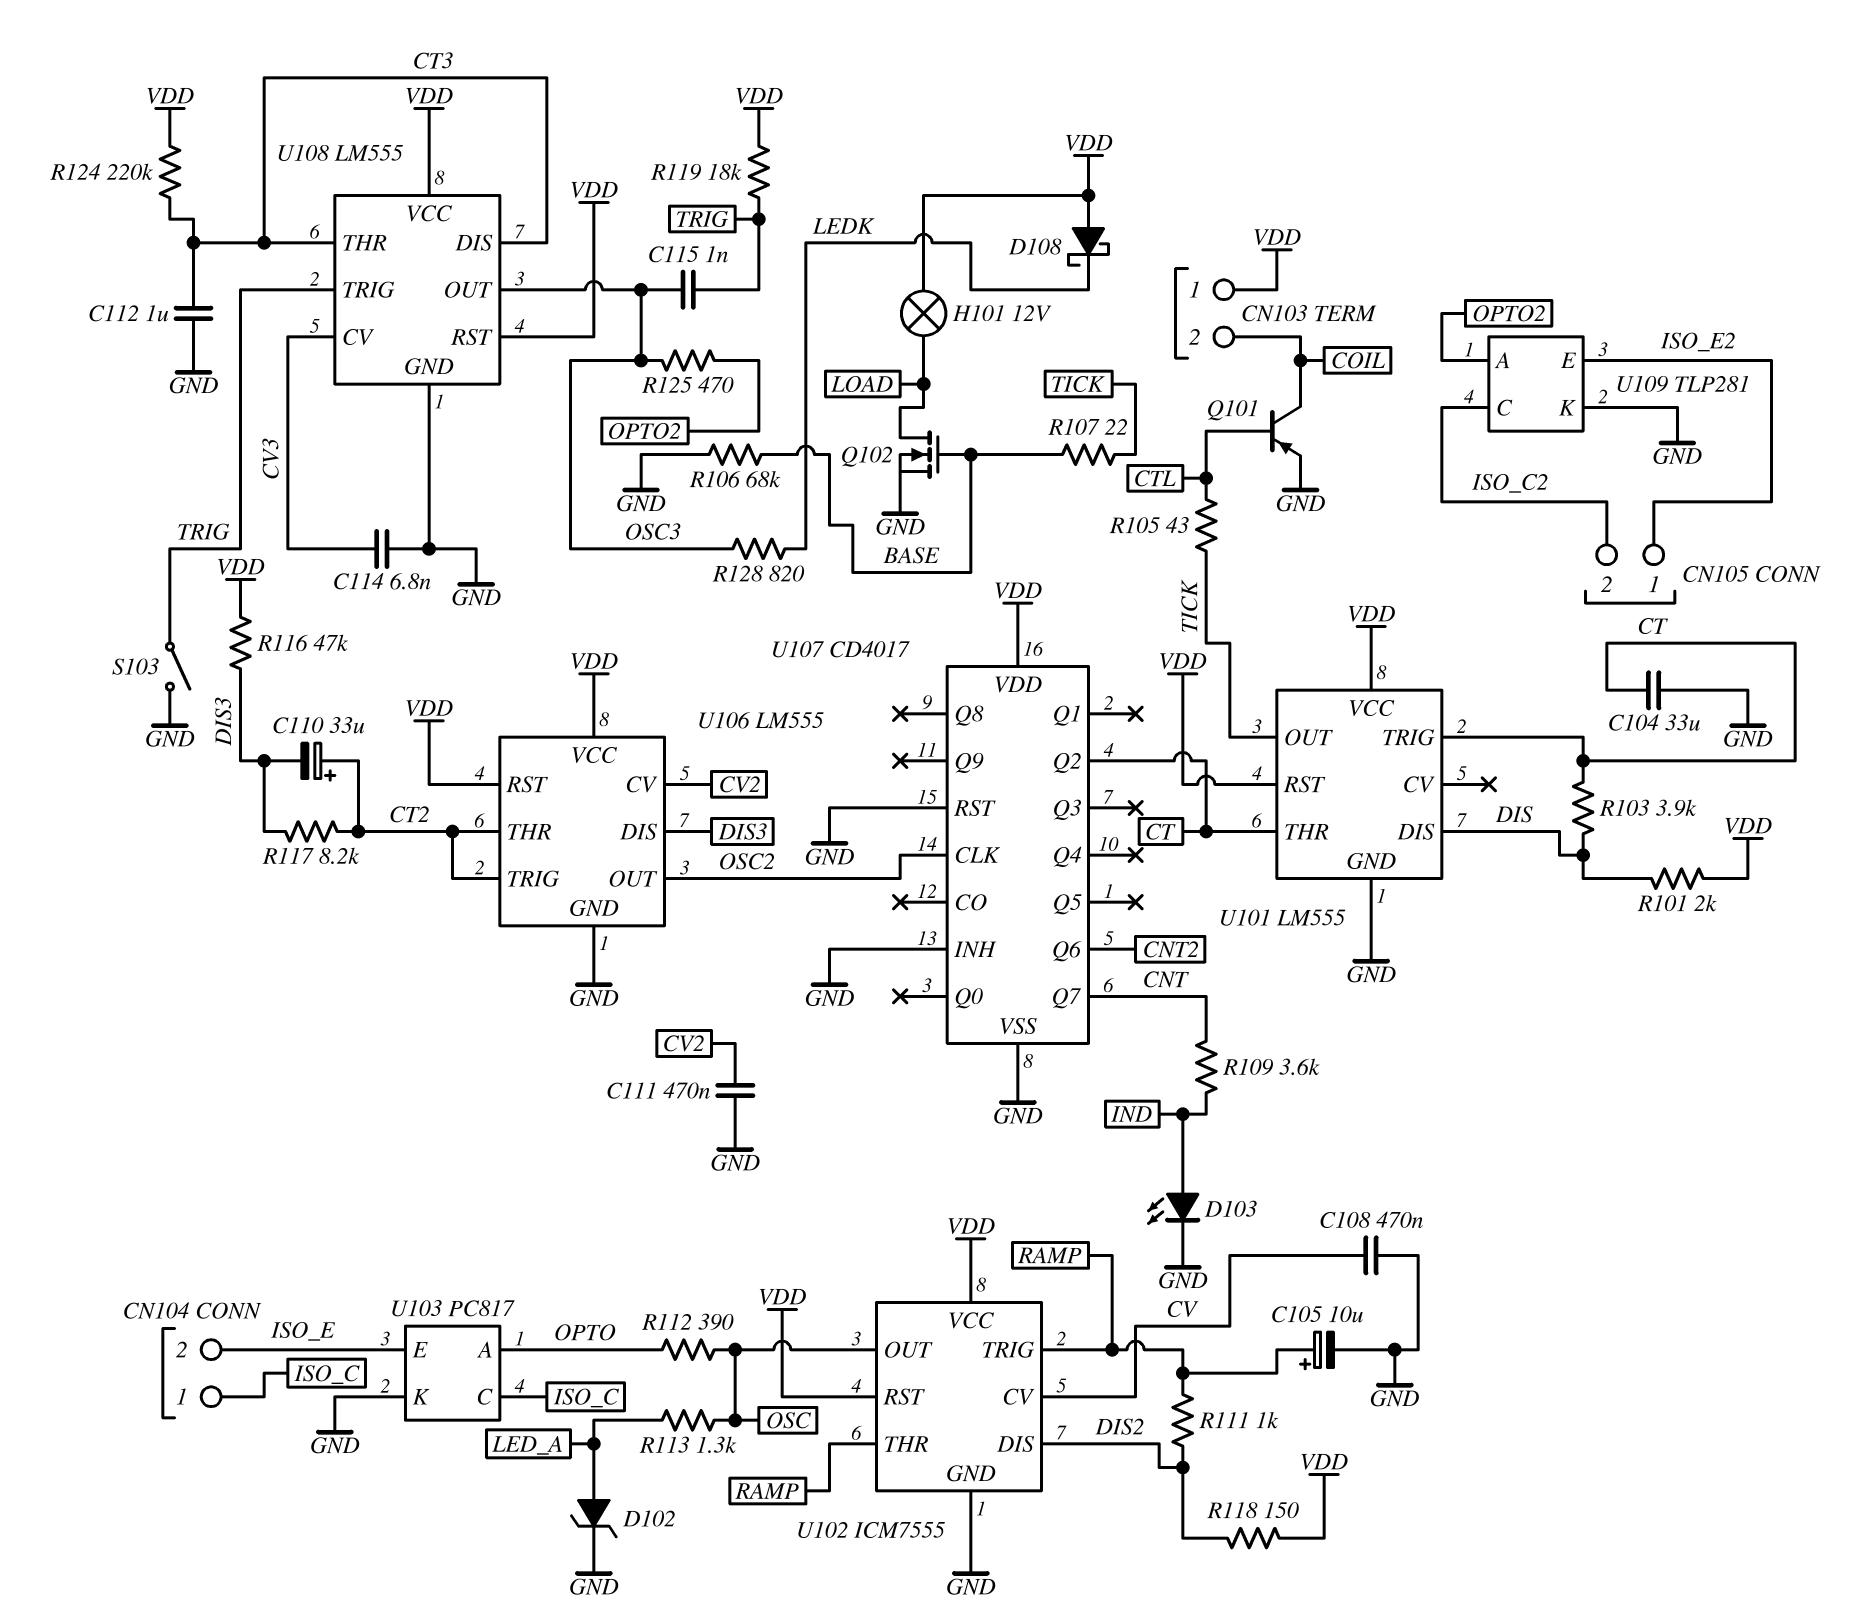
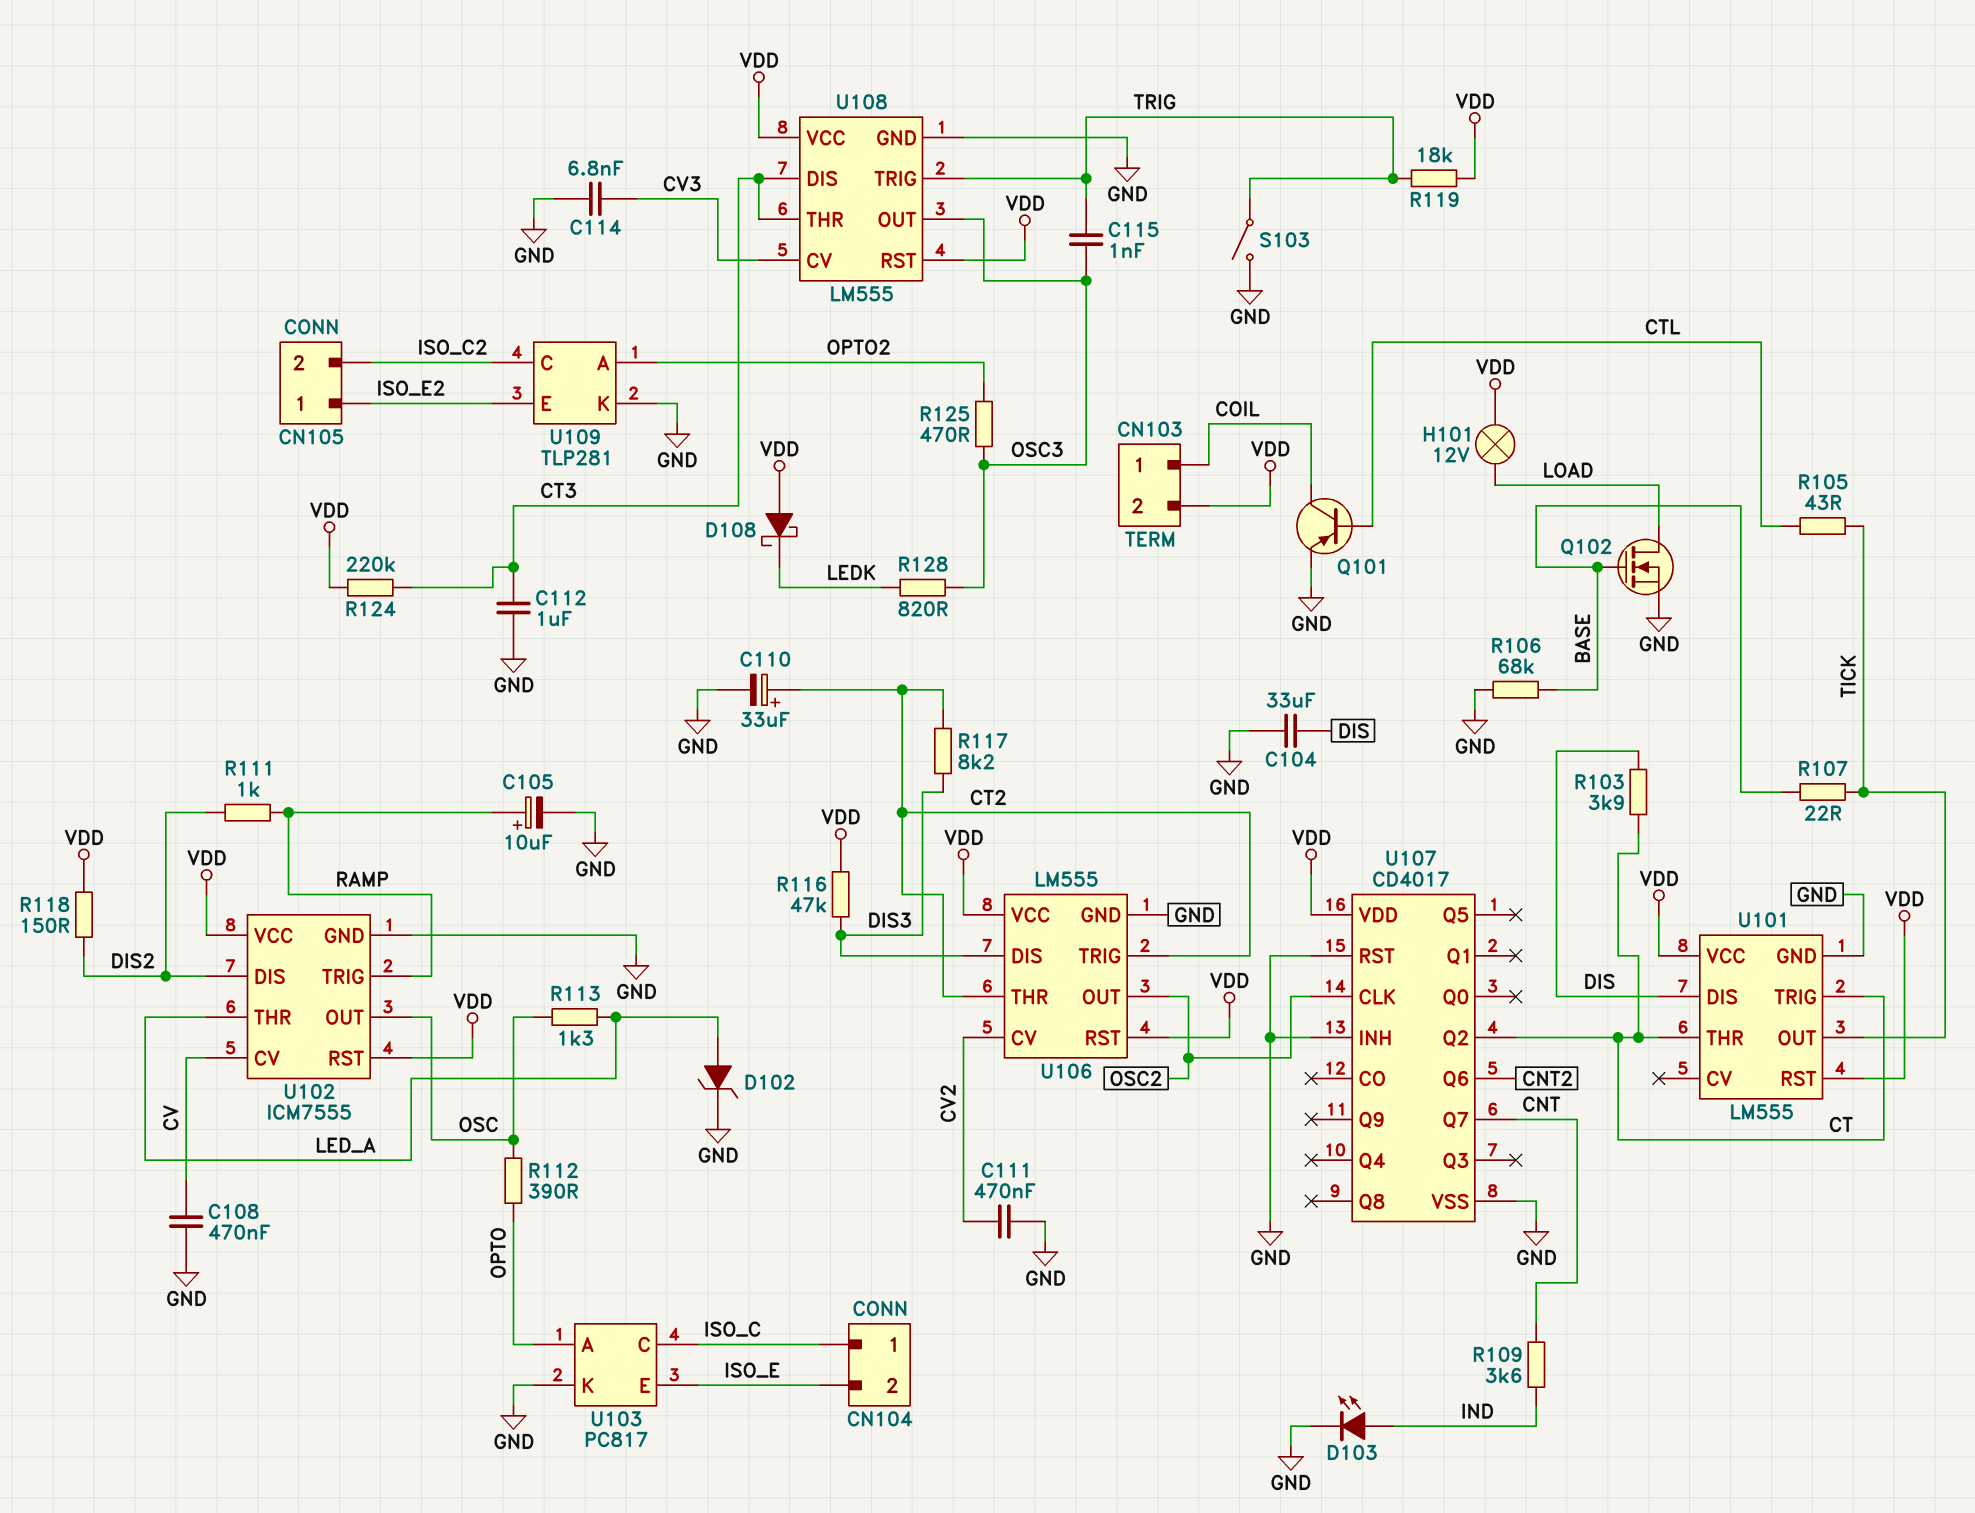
C104: 33uF (CT, GND) -> 33uF (DIS, GND)
C110: 33uF (plus CT2, minus DIS3) -> 33uF (plus CT2, minus GND)
CN103 pin 1: VDD -> COIL
CN103 pin 2: COIL -> VDD
R101: 2k (DIS, VDD) -> none
U102 pin THR: RAMP -> LED_A

